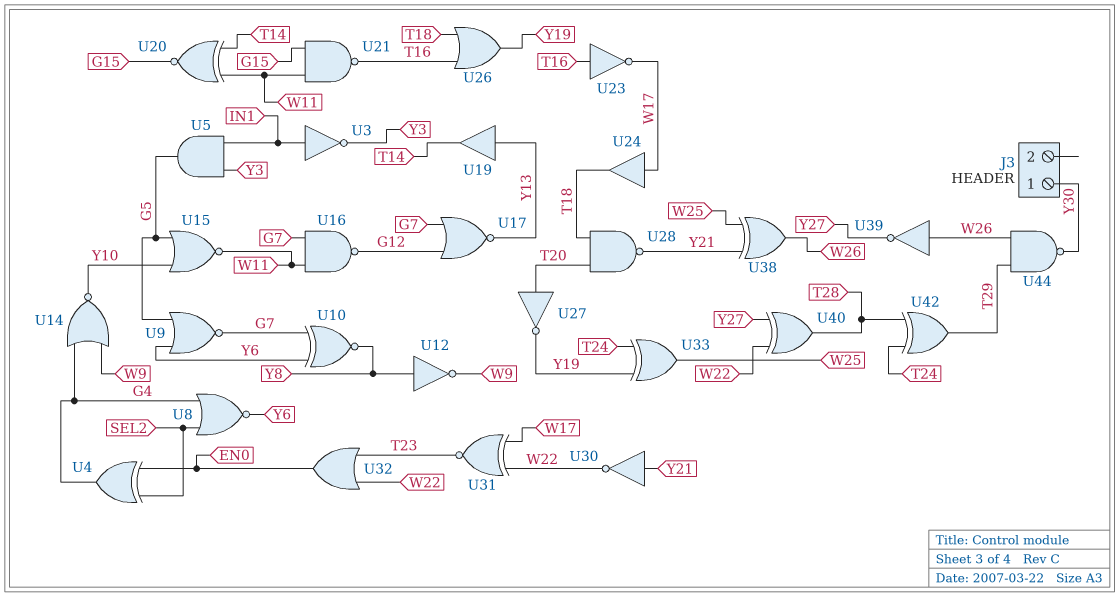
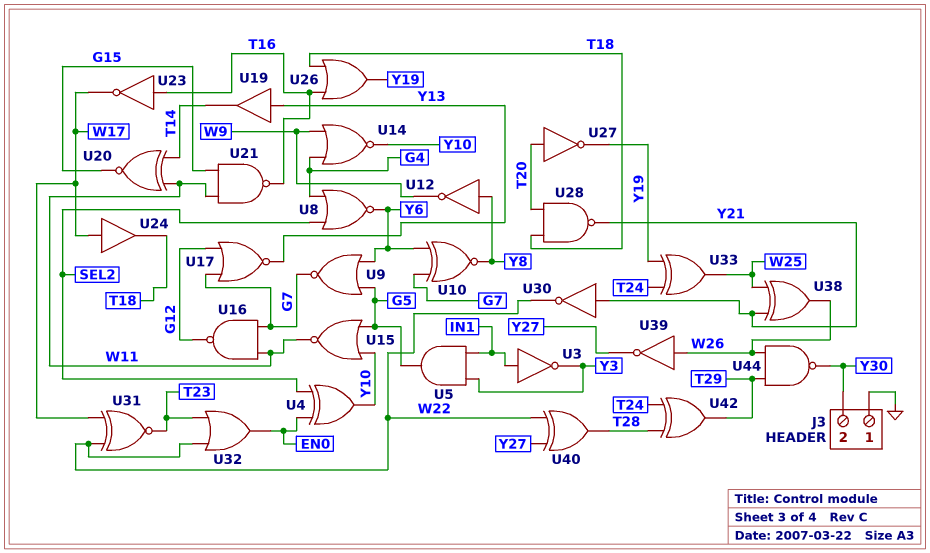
J3 pin 1: Y30 -> GND
J3 pin 2: none -> Y30
U4: XOR (in EN0, in SEL2, out G4) -> XOR (in EN0, in SEL2, out Y10)

